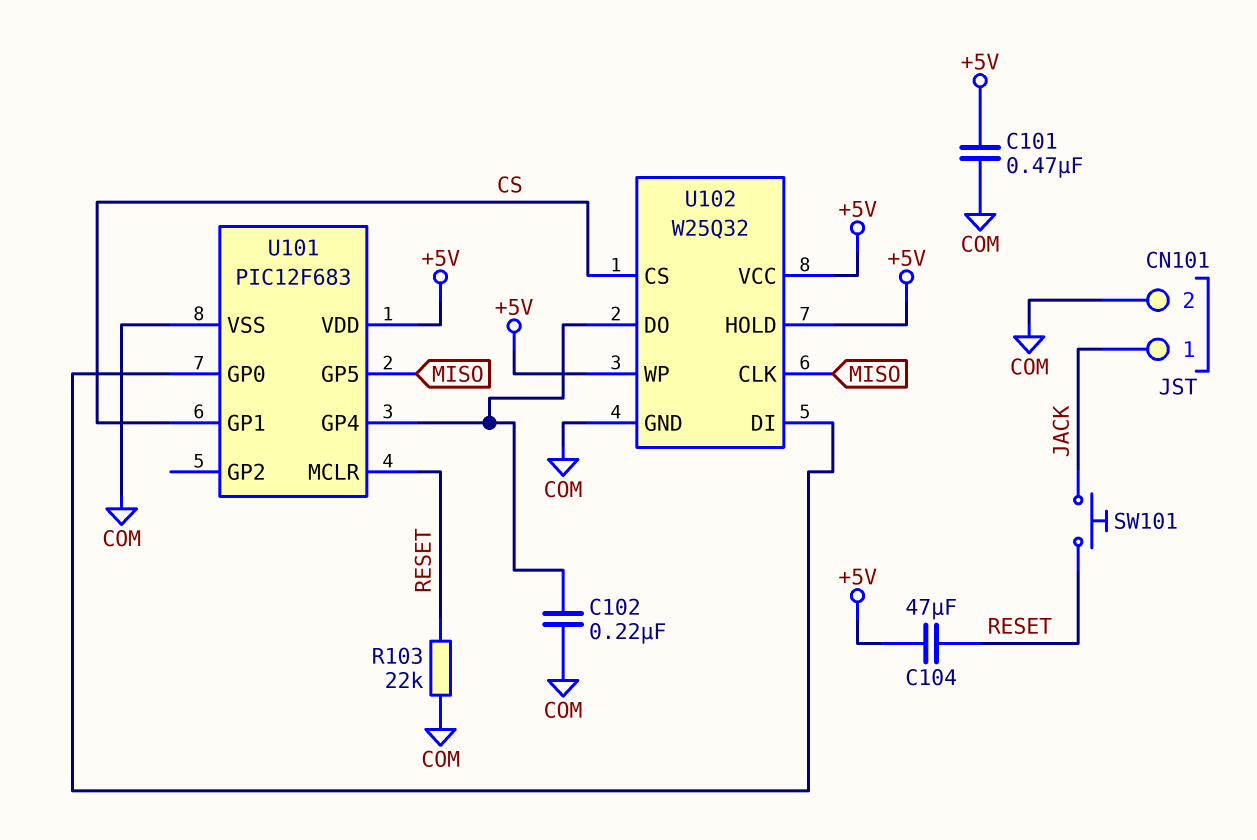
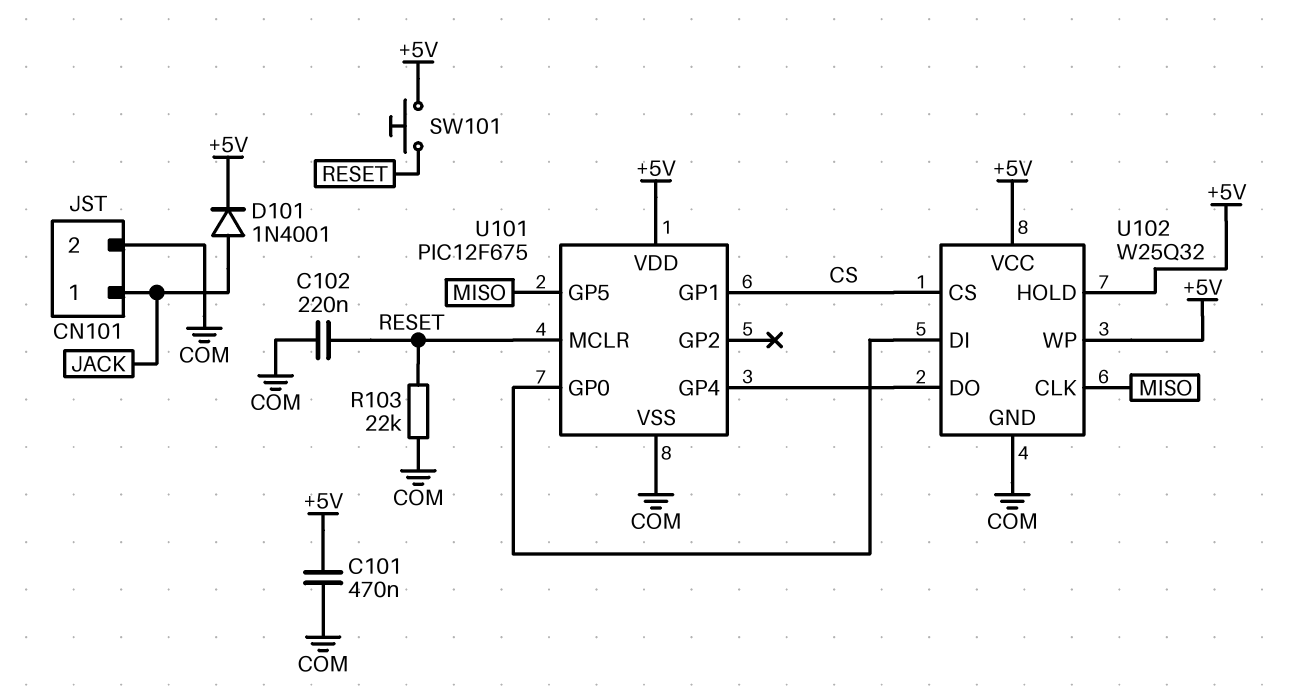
C102: 220nF (COM, U101/GP4) -> 220nF (COM, RESET)
C104: 47uF (+5V, RESET) -> none
D101: none -> diode 1N4001 (A JACK, K +5V)
SW101: button (JACK, RESET) -> button (+5V, RESET)
U101: PIC12F683 -> PIC12F675

